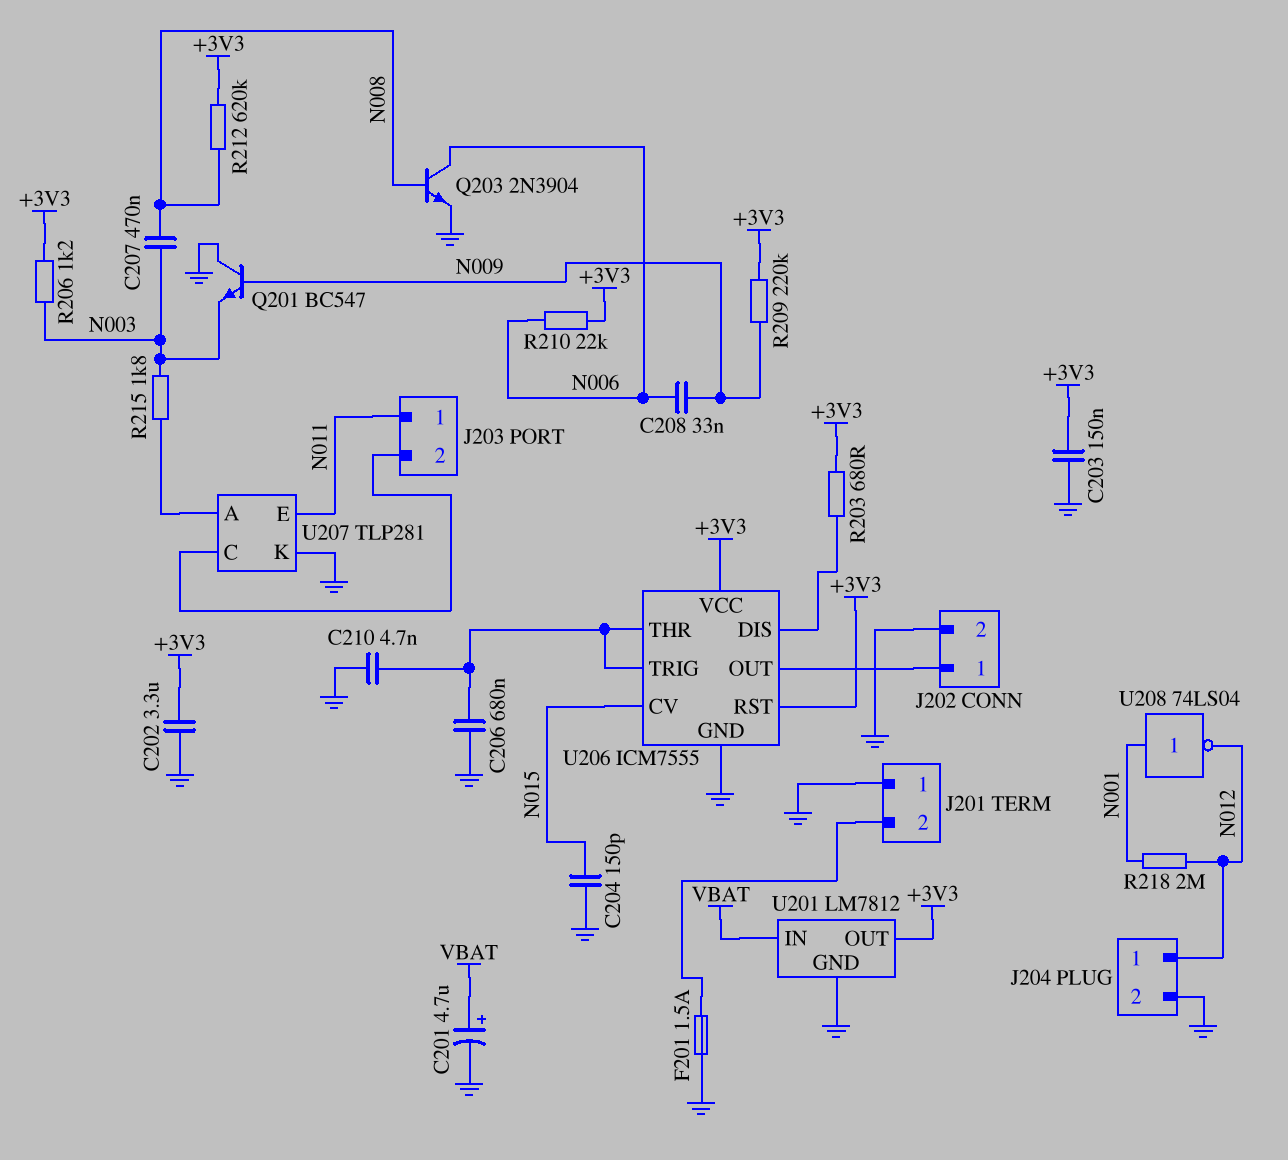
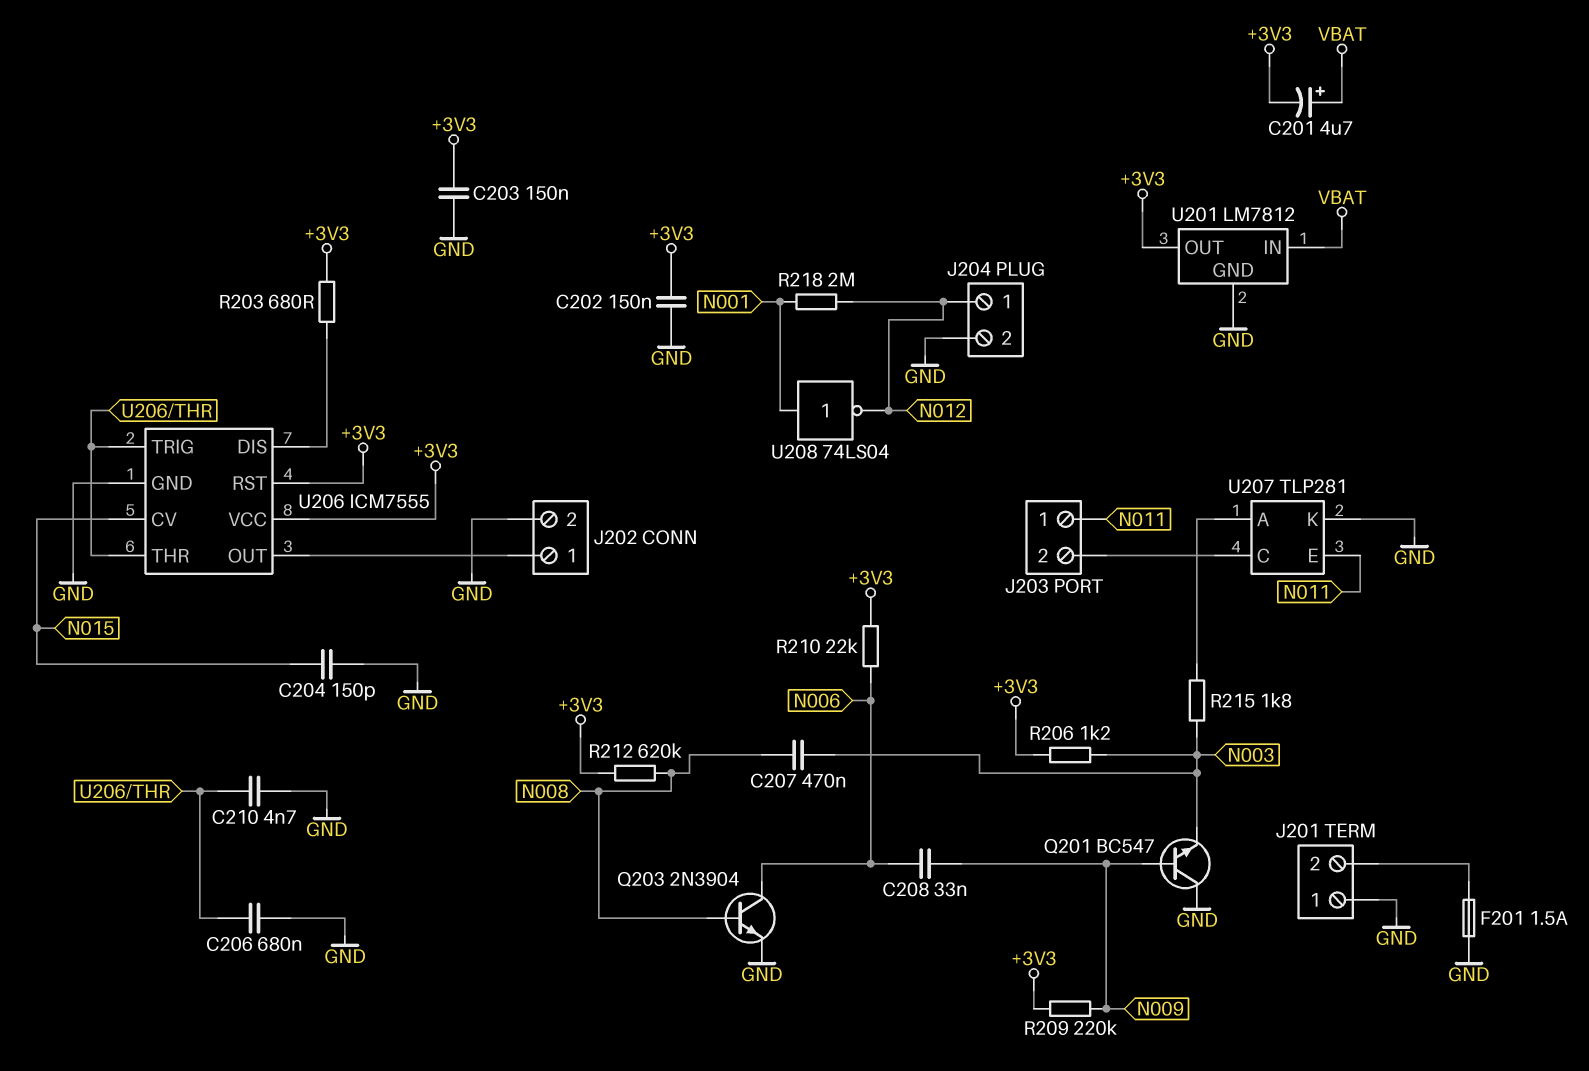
C201: 4.7uF (plus VBAT, minus GND) -> 4.7uF (plus VBAT, minus +3V3)
C202: 3.3uF (+3V3, GND) -> 150nF (+3V3, GND)

